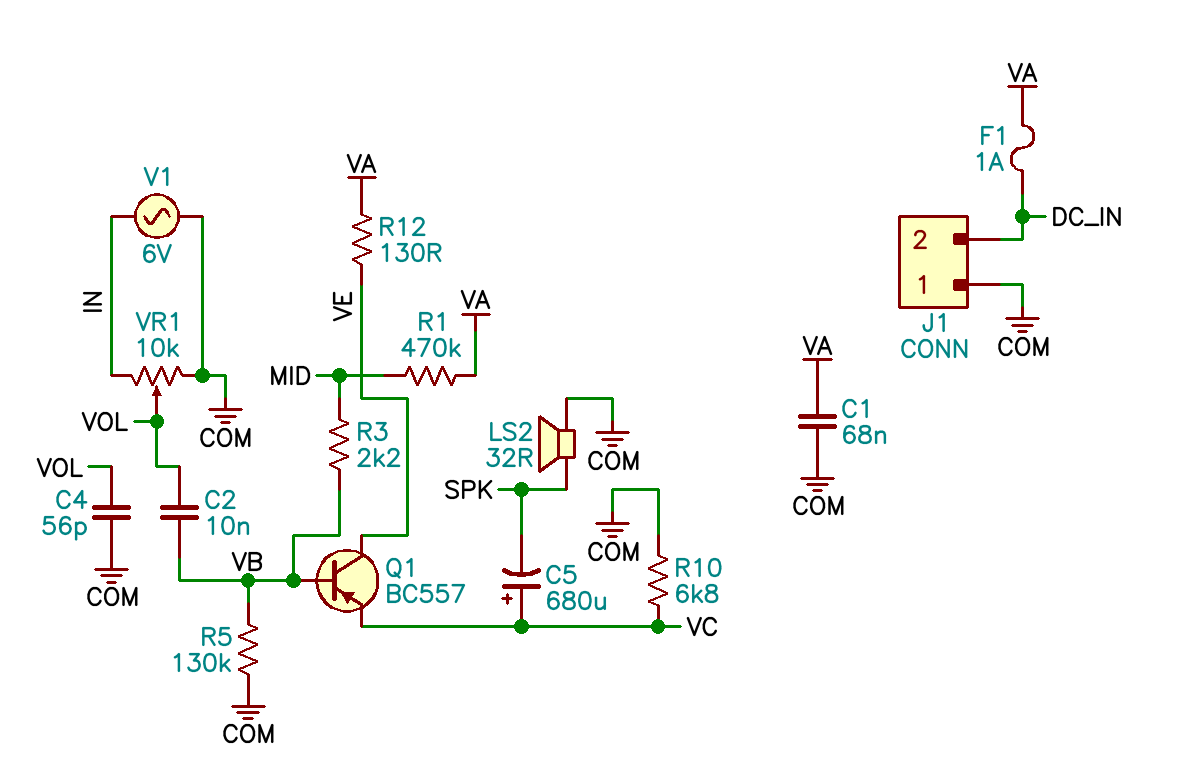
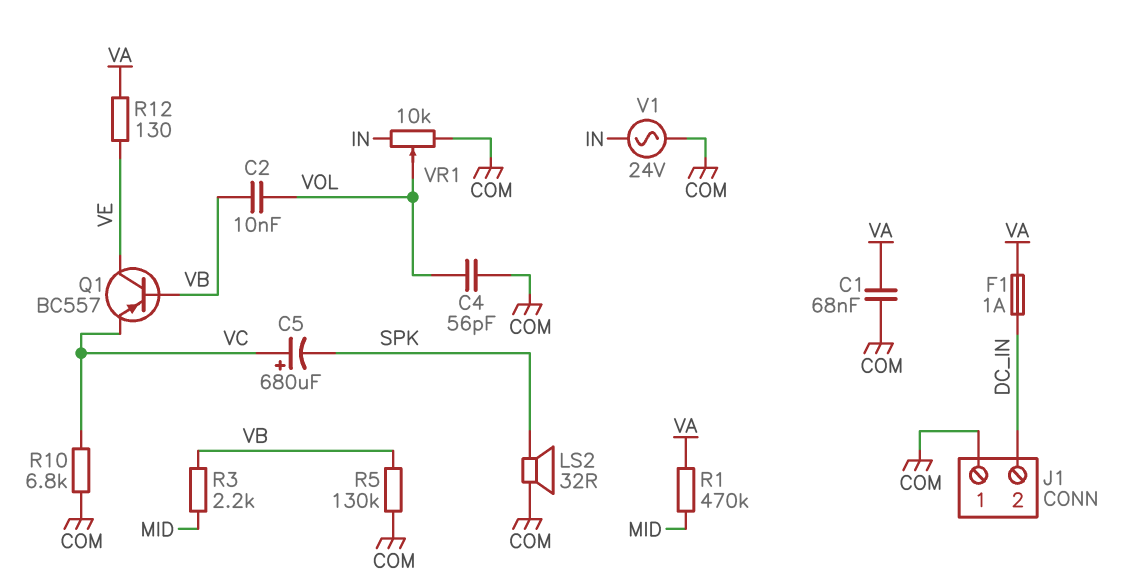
V1: AC 6V (COM, IN) -> AC 24V (COM, IN)

